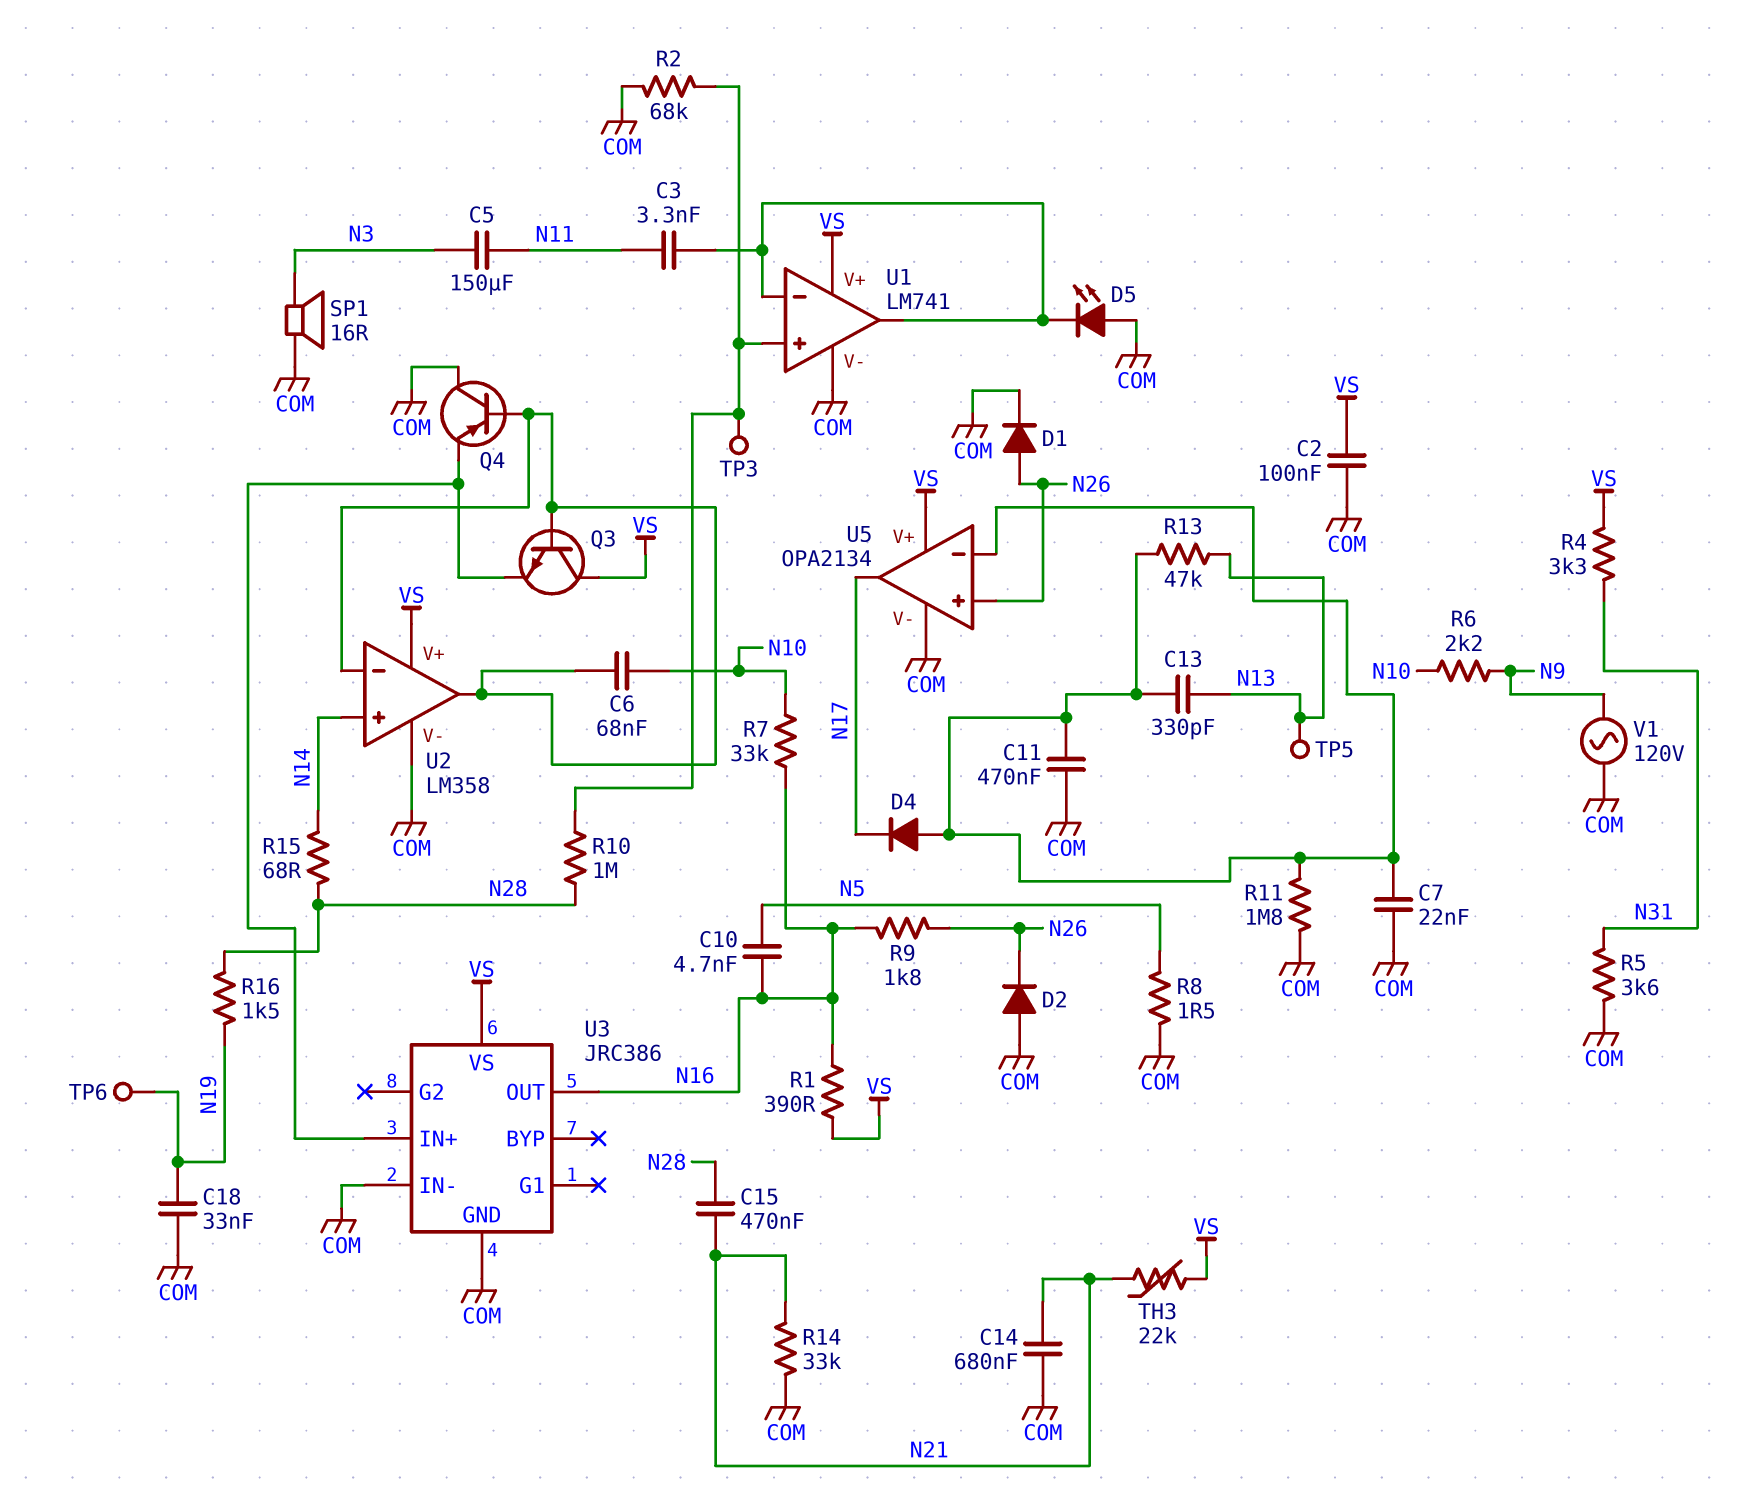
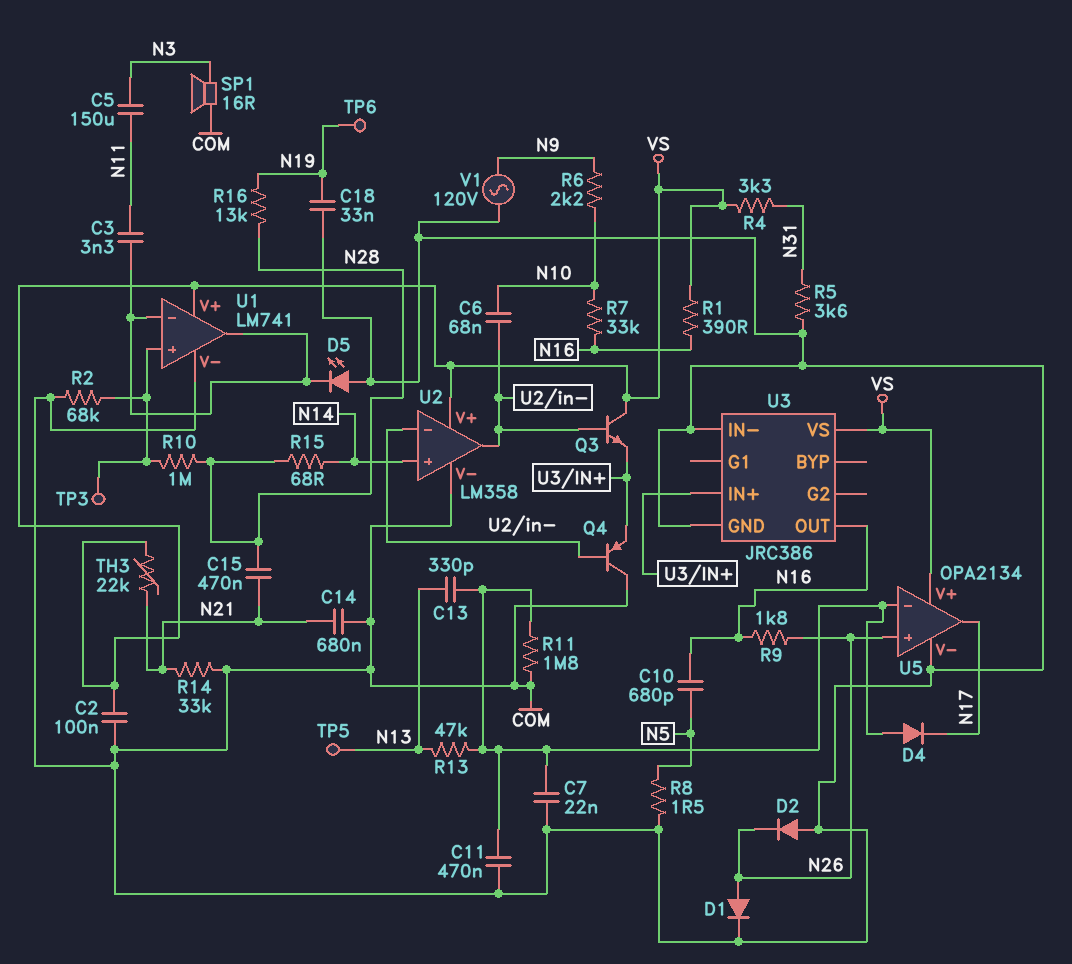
C10: 4.7nF (N5, N16) -> 680pF (N5, N16)
R16: 1.5k (N19, N28) -> 13k (N19, N28)

